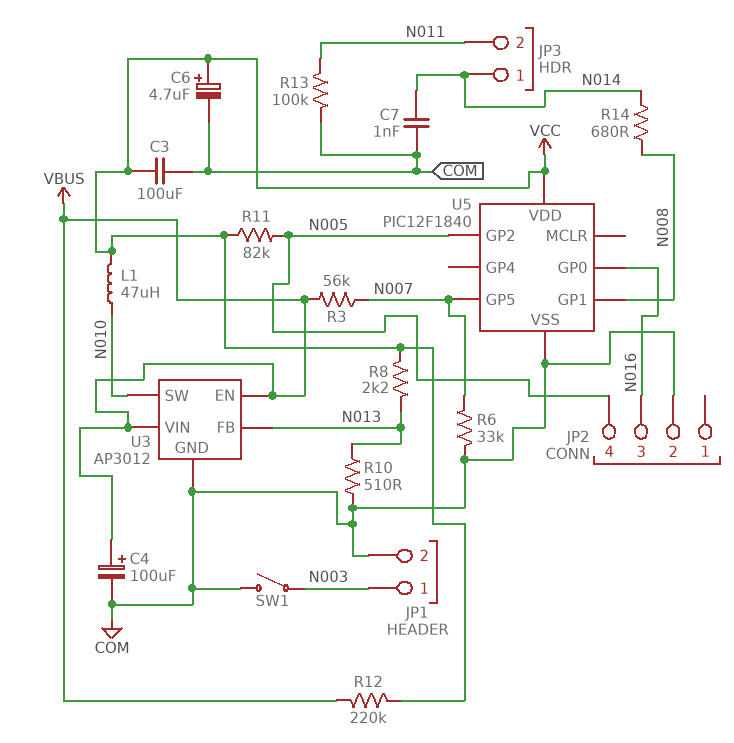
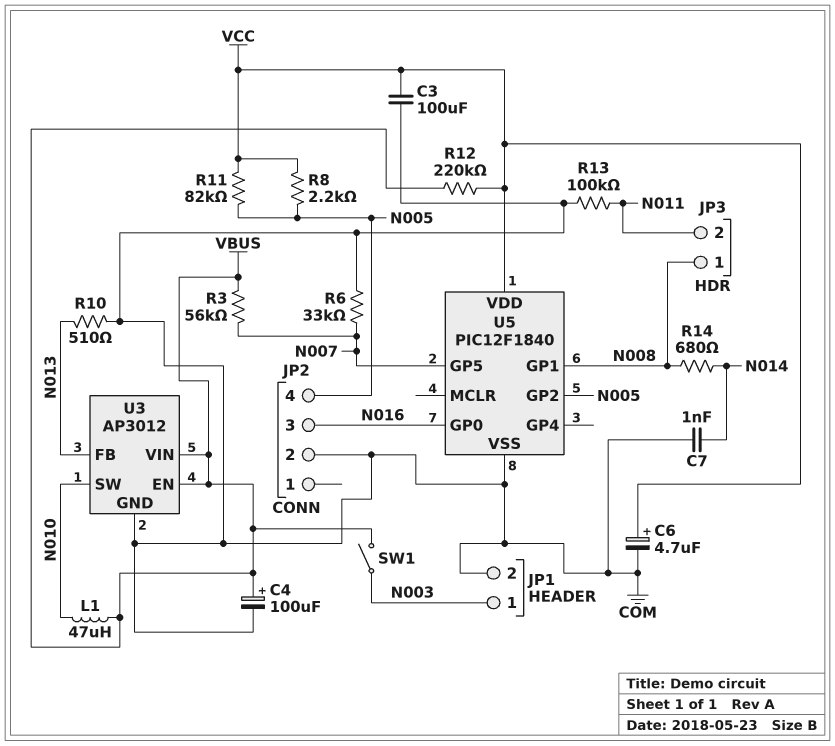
JP3 pin 1: N014 -> N008
L1: 47uH (N010, VCC) -> 47uH (N010, VBUS)
R8: 2.2k (N013, VCC) -> 2.2k (N005, VCC)
SW1: switch (COM, N003) -> switch (N003, VBUS)

